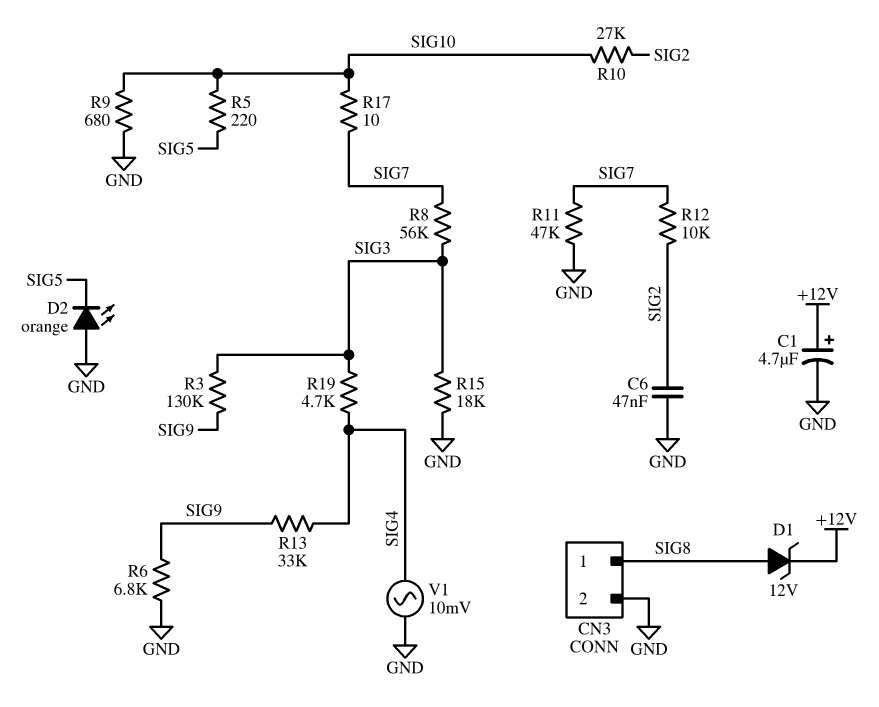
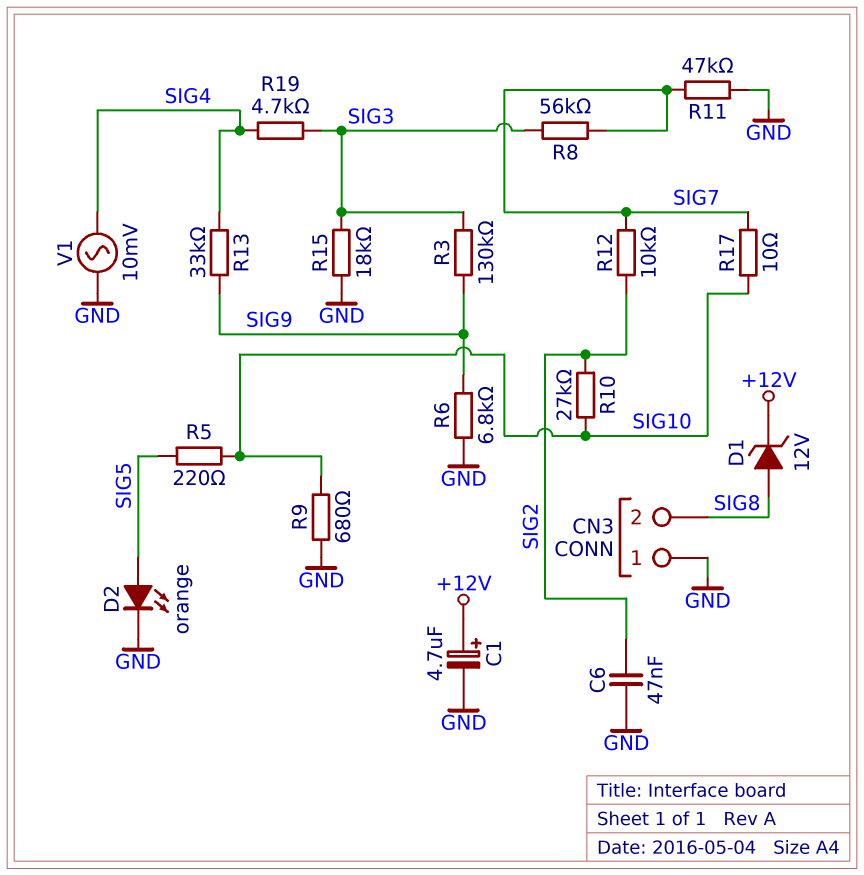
CN3 pin 1: SIG8 -> GND
CN3 pin 2: GND -> SIG8
D2: LED orange (A GND, K SIG5) -> LED orange (A SIG5, K GND)

